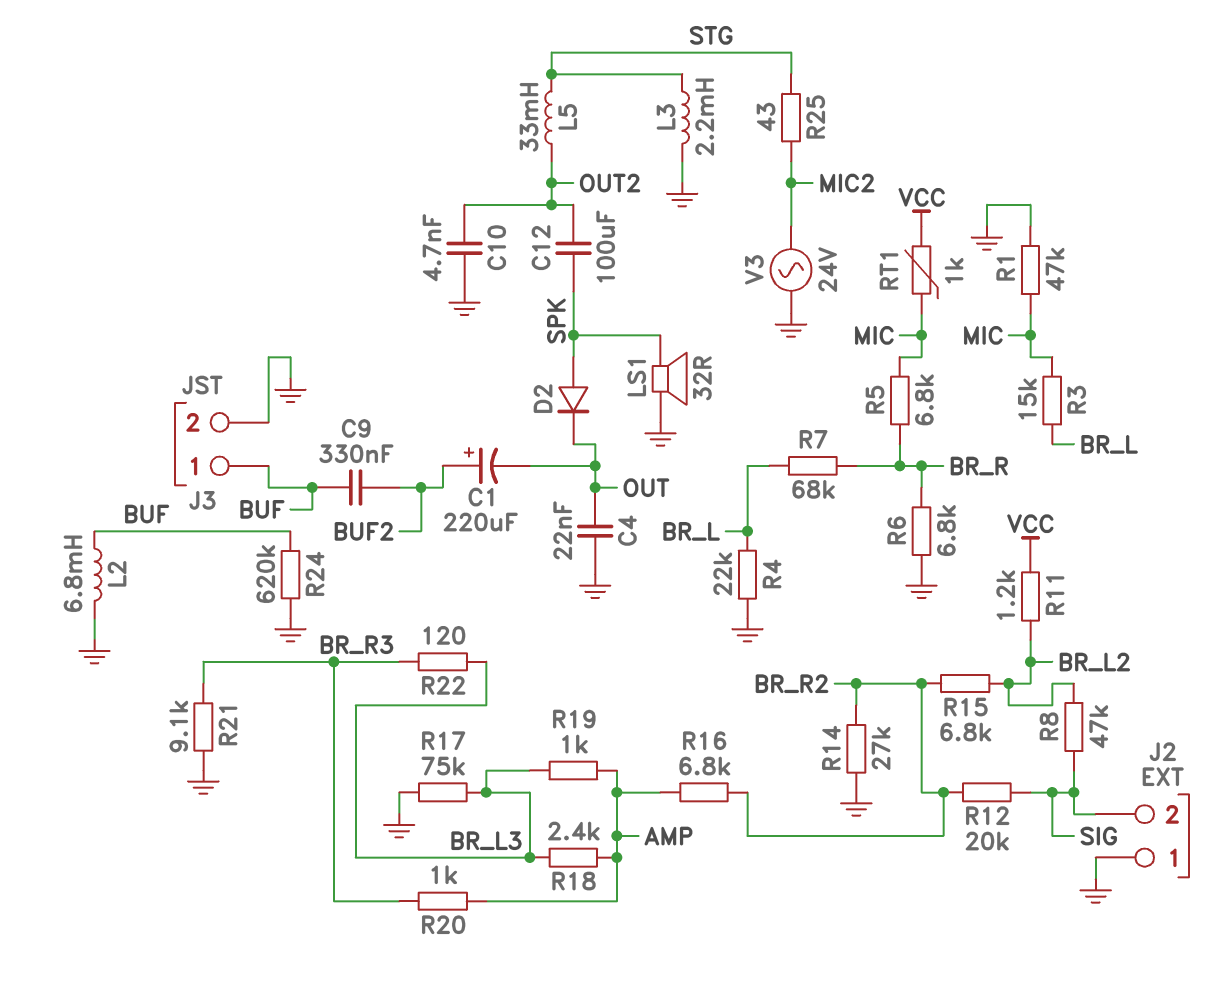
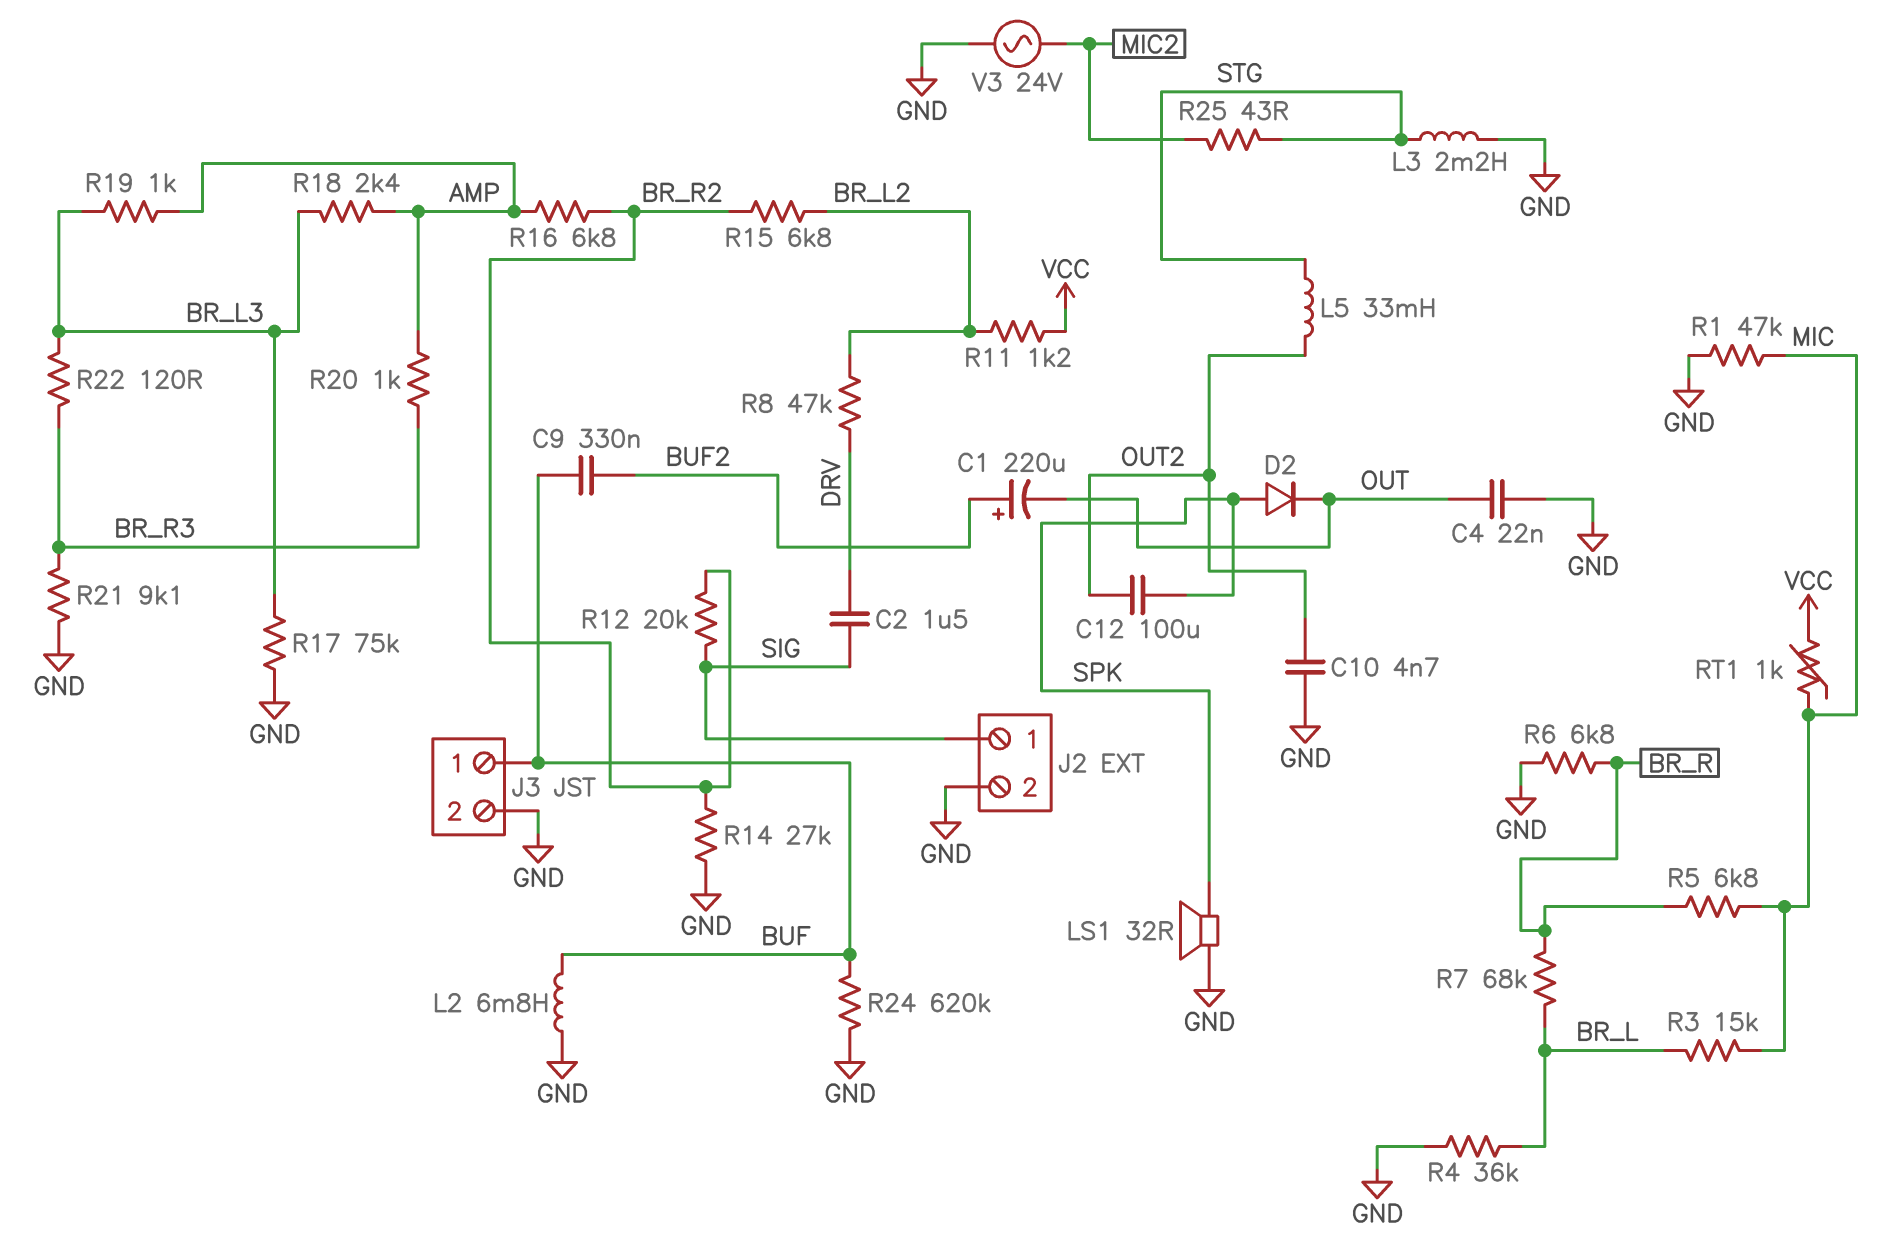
C2: none -> 1.5uF (DRV, SIG)
J2 pin 1: GND -> SIG
J2 pin 2: SIG -> GND
R4: 22k (BR_L, GND) -> 36k (BR_L, GND)
R8: 47k (BR_L2, SIG) -> 47k (BR_L2, DRV)

